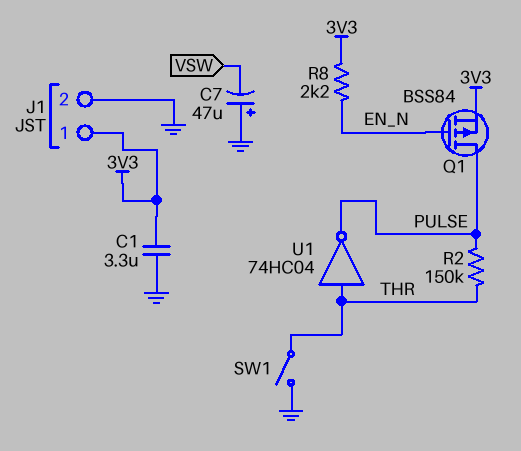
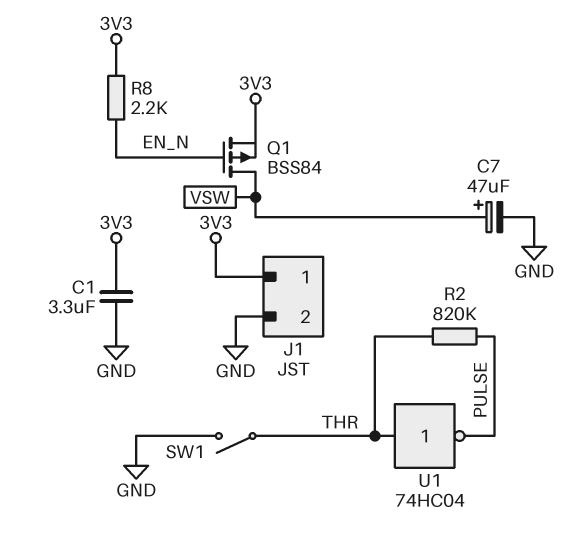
C7: 47uF (plus GND, minus VSW) -> 47uF (plus VSW, minus GND)
Q1: PMOS BSS84 (G EN_N, D PULSE, S 3V3) -> PMOS BSS84 (G EN_N, D VSW, S 3V3)
R2: 150k (PULSE, THR) -> 820k (PULSE, THR)

